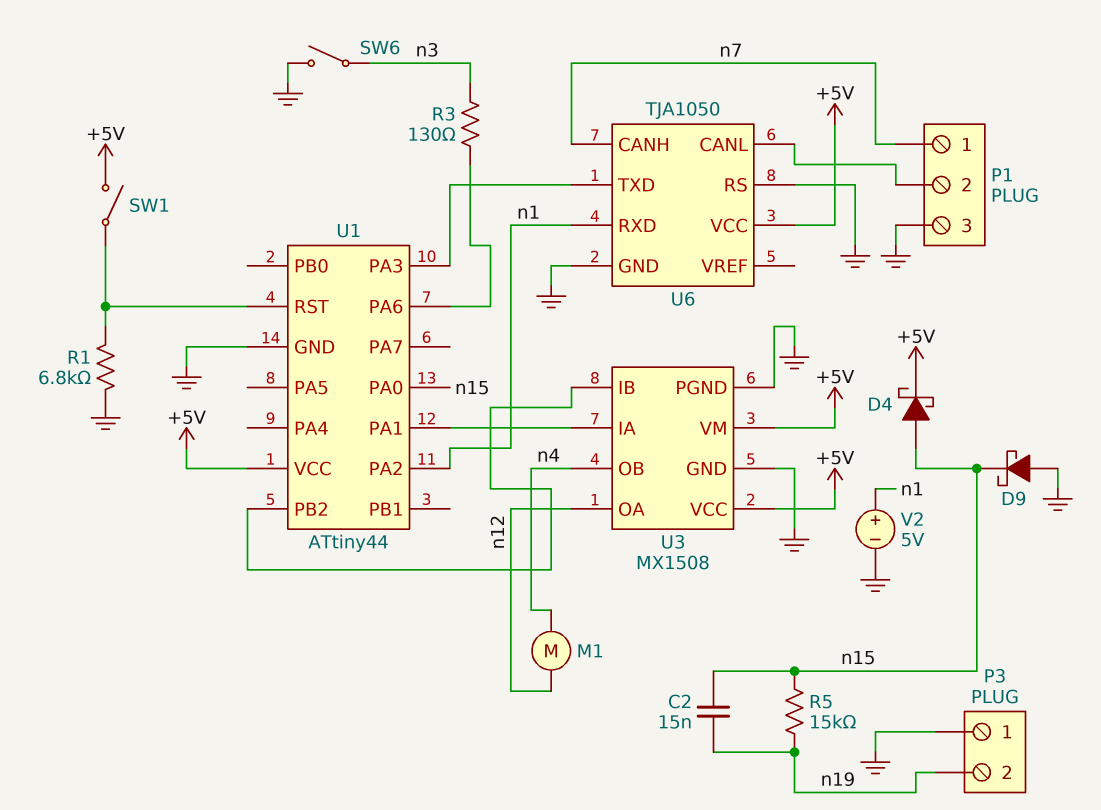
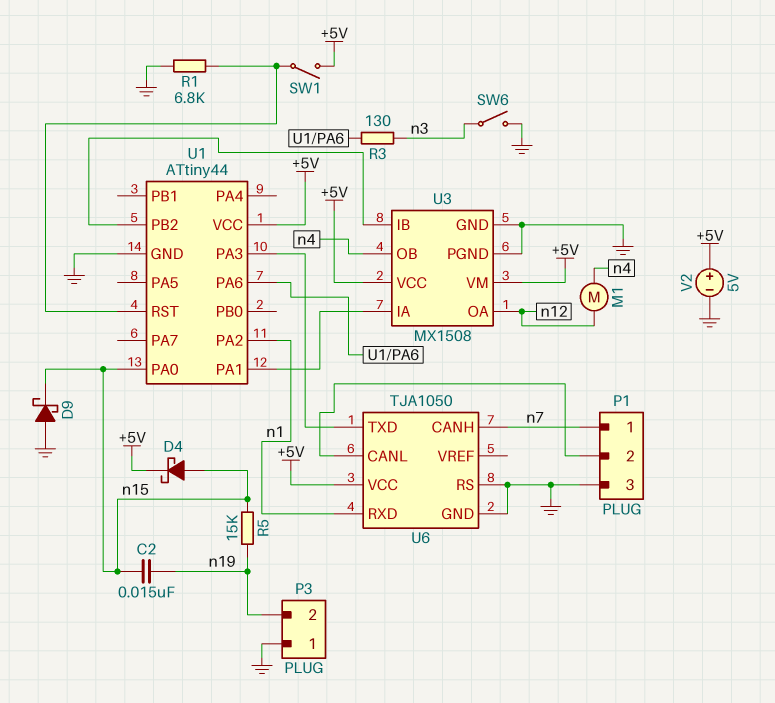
V2: 5V (plus n1, minus GND) -> 5V (plus +5V, minus GND)

